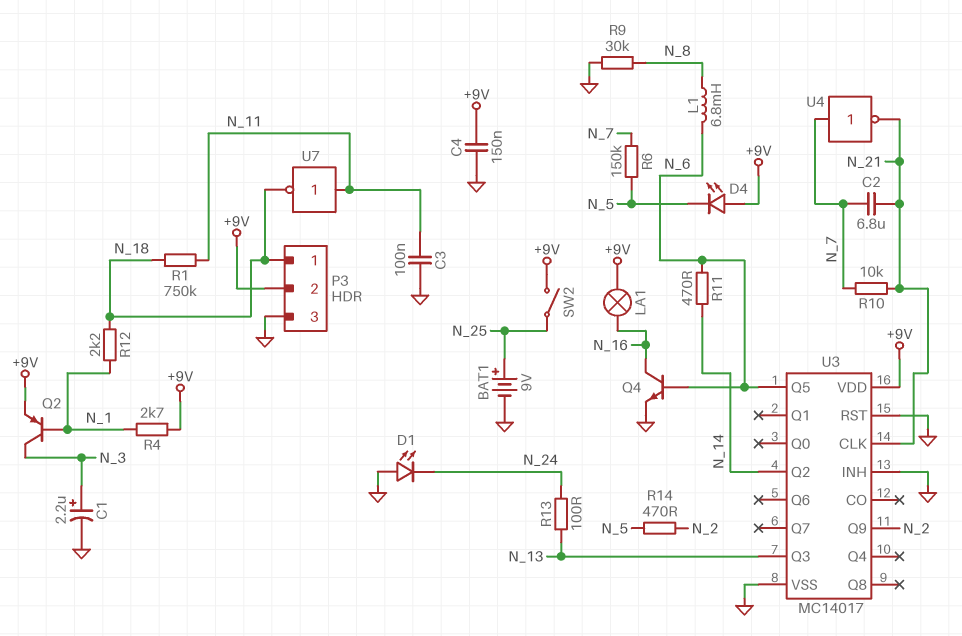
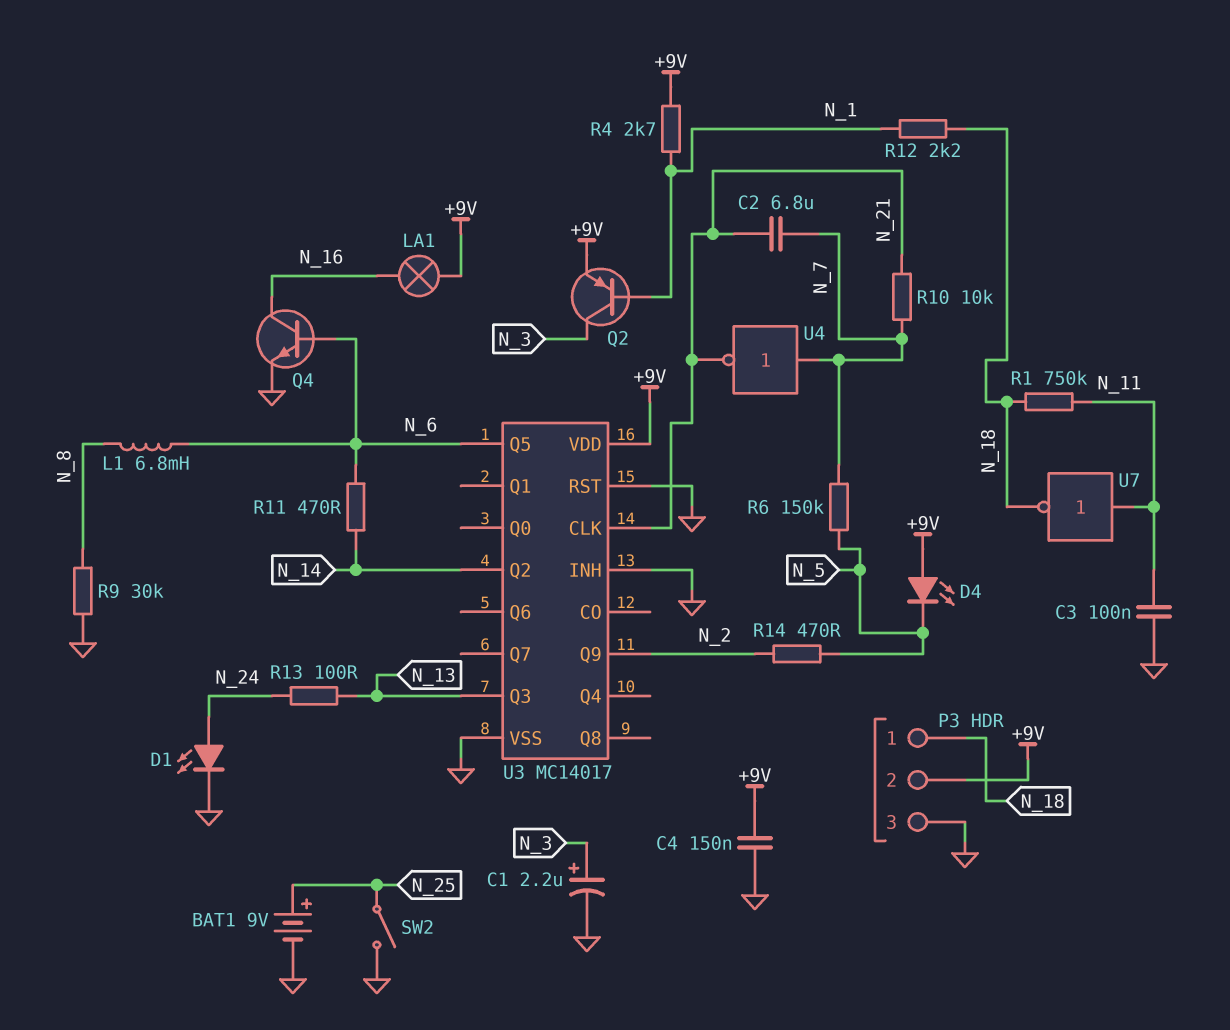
D1: LED (A GND, K N_24) -> LED (A N_24, K GND)
SW2: switch (+9V, N_25) -> switch (GND, N_25)

